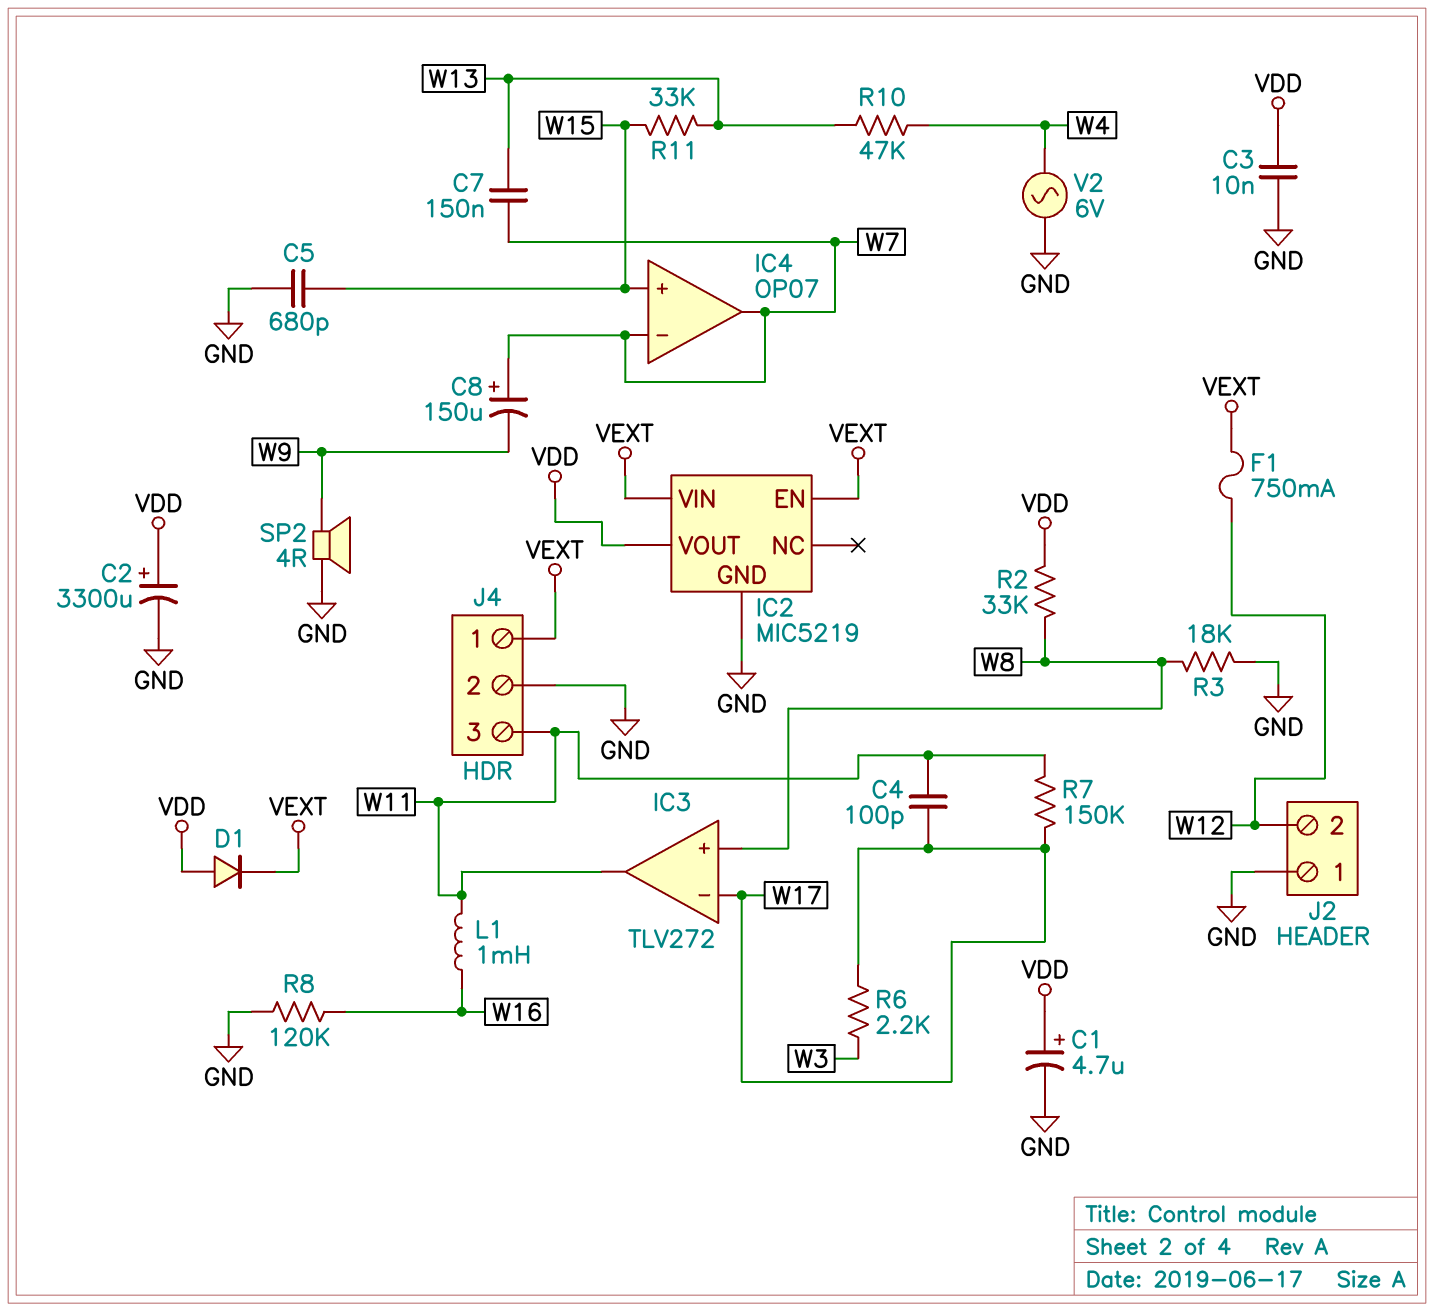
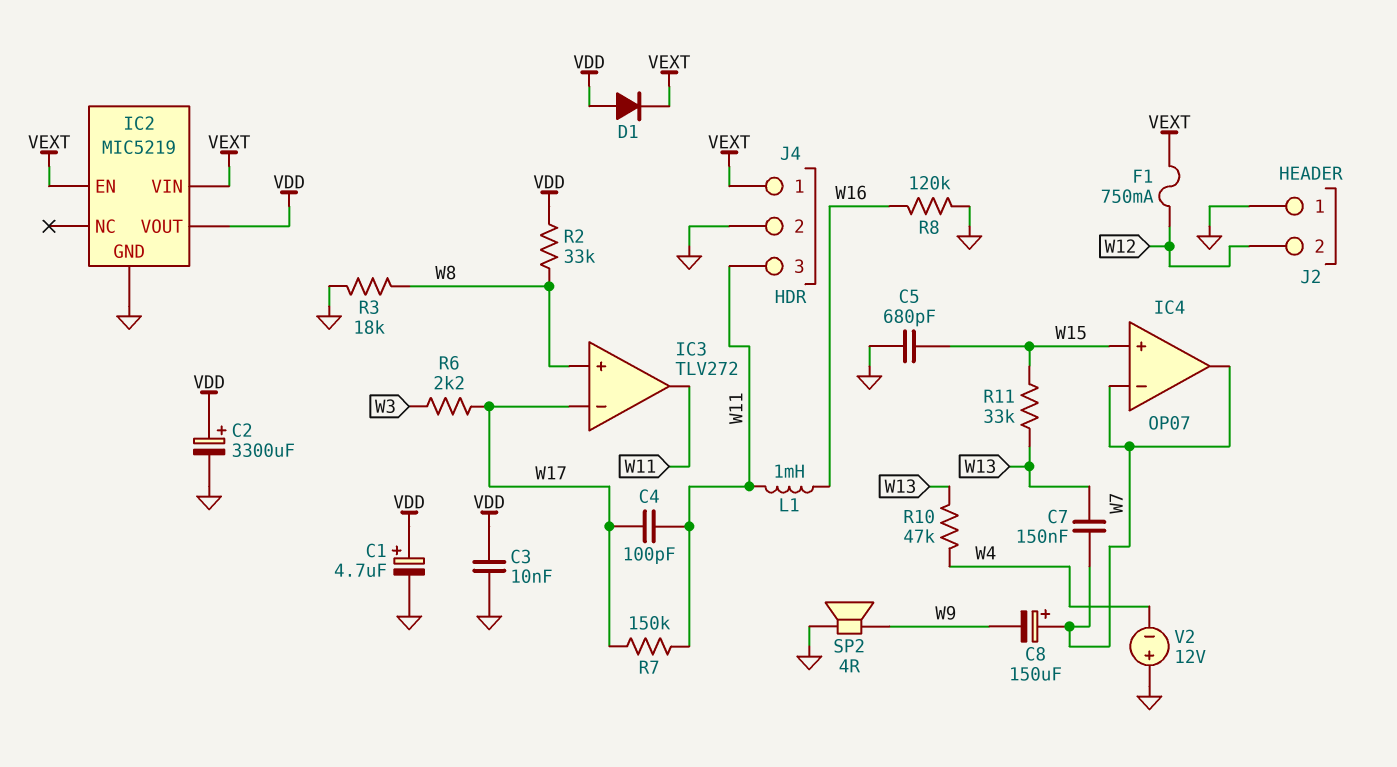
V2: AC 6V (GND, W4) -> 12V (plus GND, minus W4)

